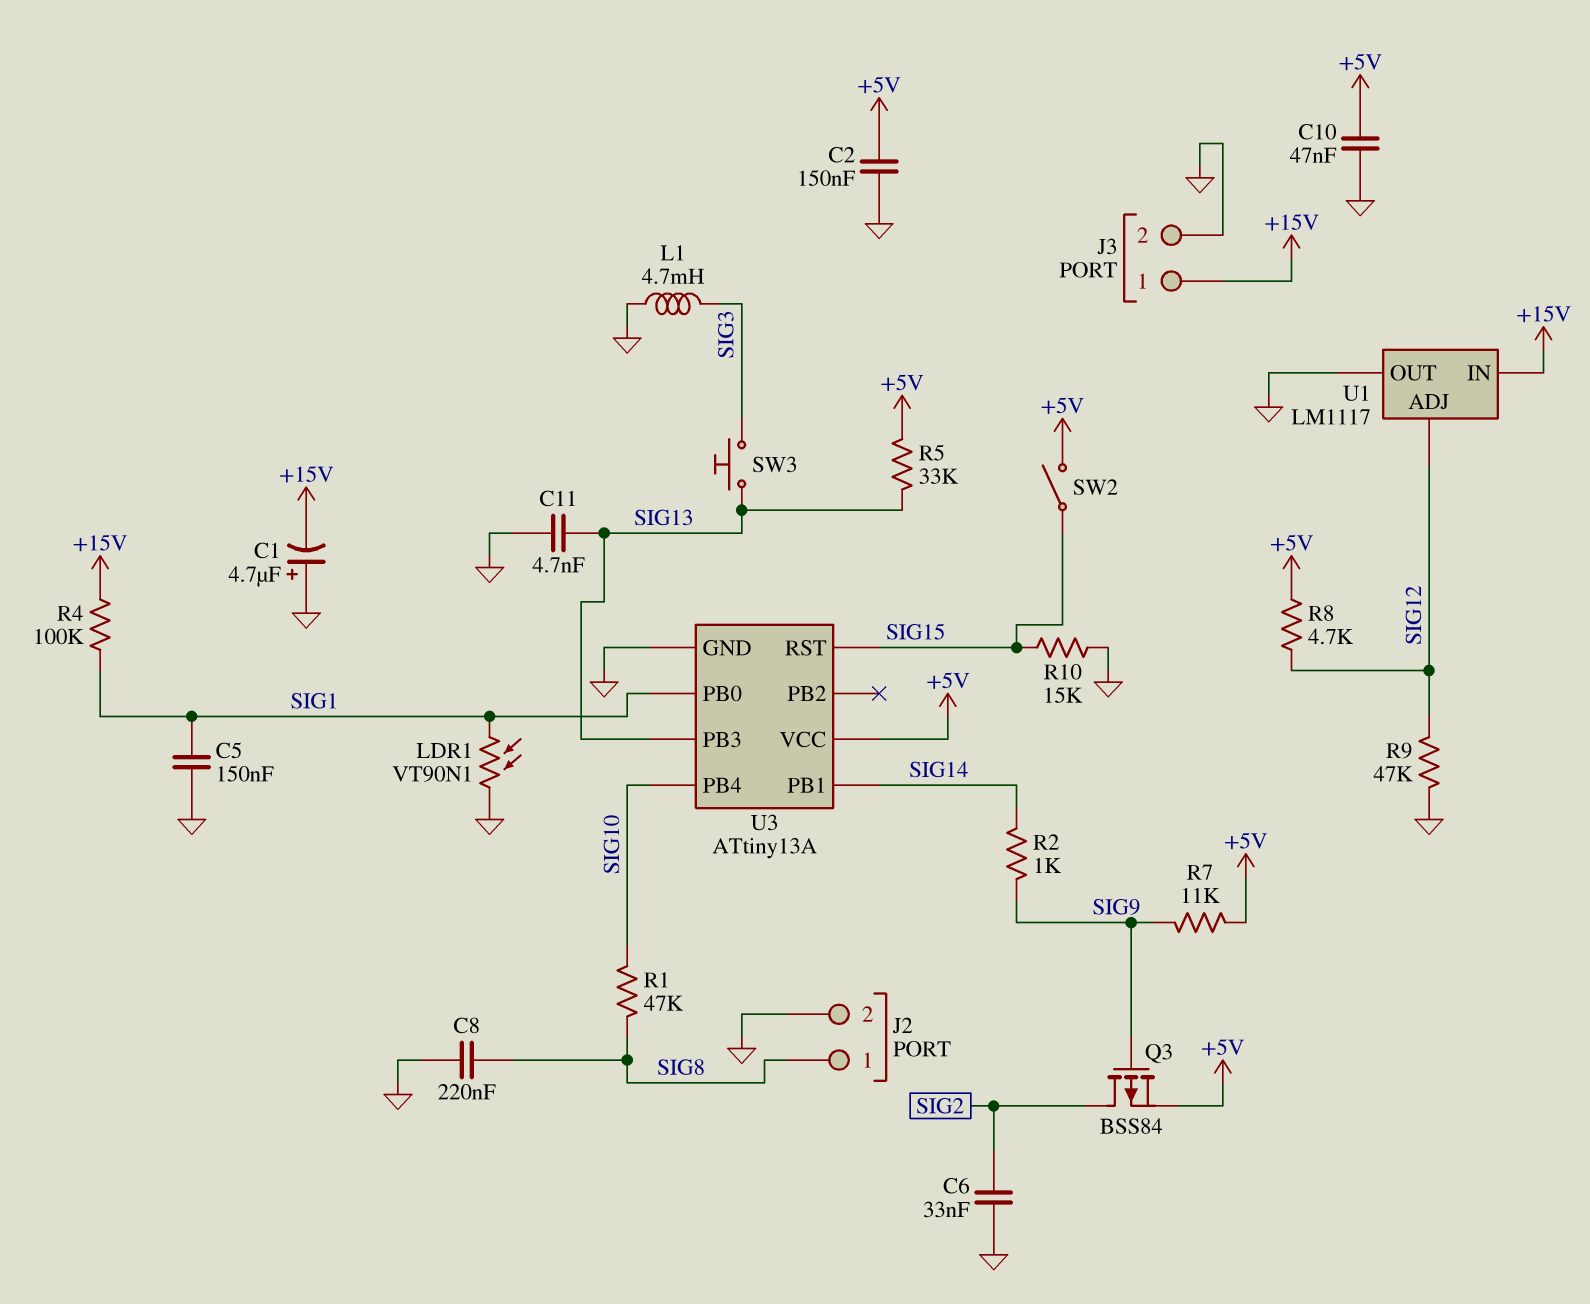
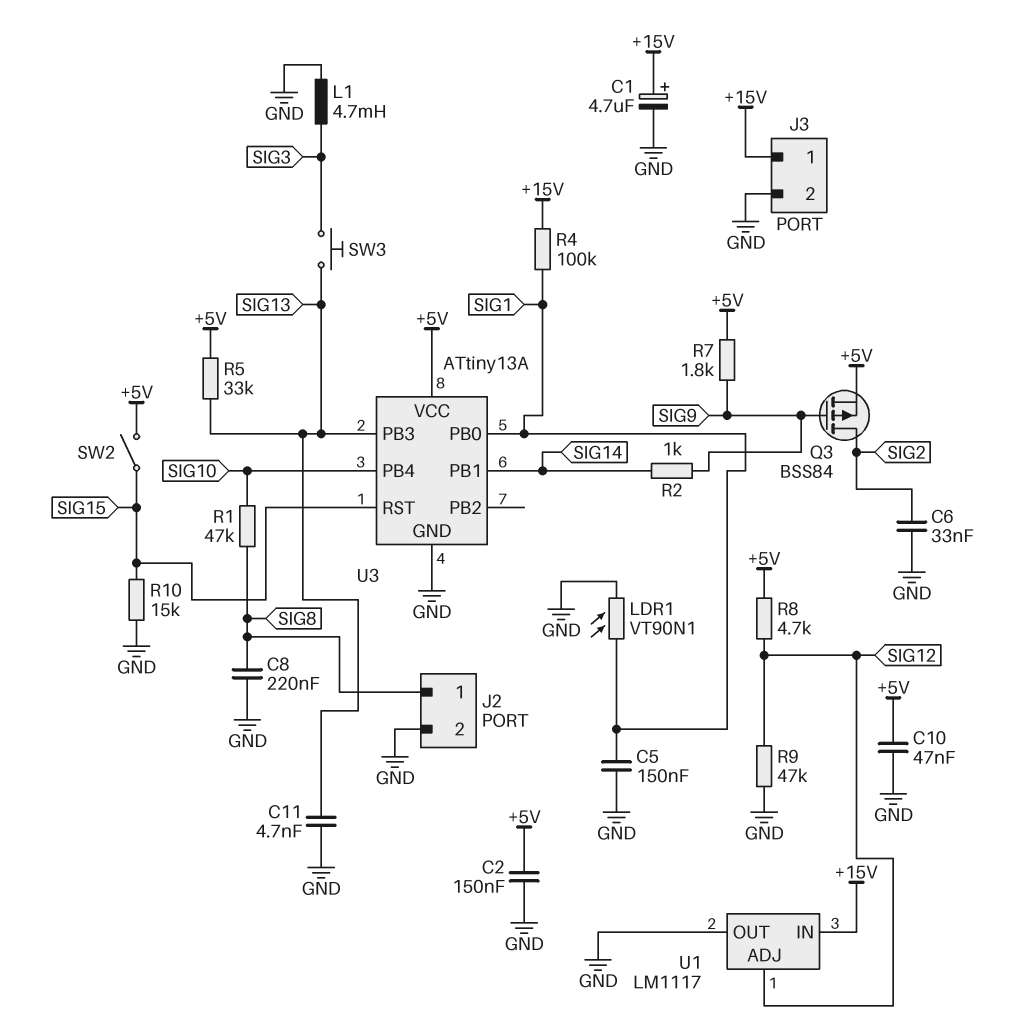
C1: 4.7uF (plus GND, minus +15V) -> 4.7uF (plus +15V, minus GND)
R7: 11k (+5V, SIG9) -> 1.8k (+5V, SIG9)

